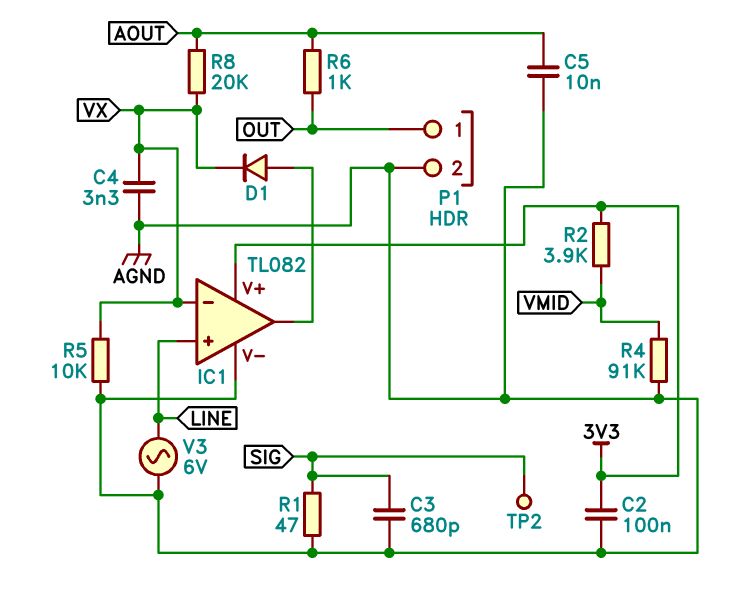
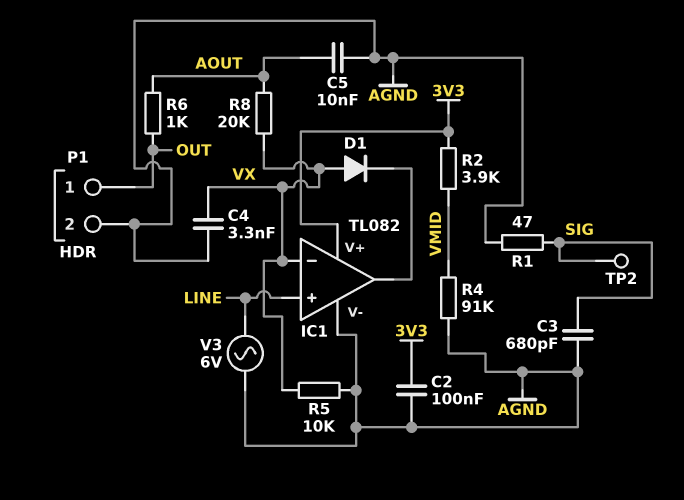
D1: diode (A IC1/out, K VX) -> diode (A VX, K IC1/out)

